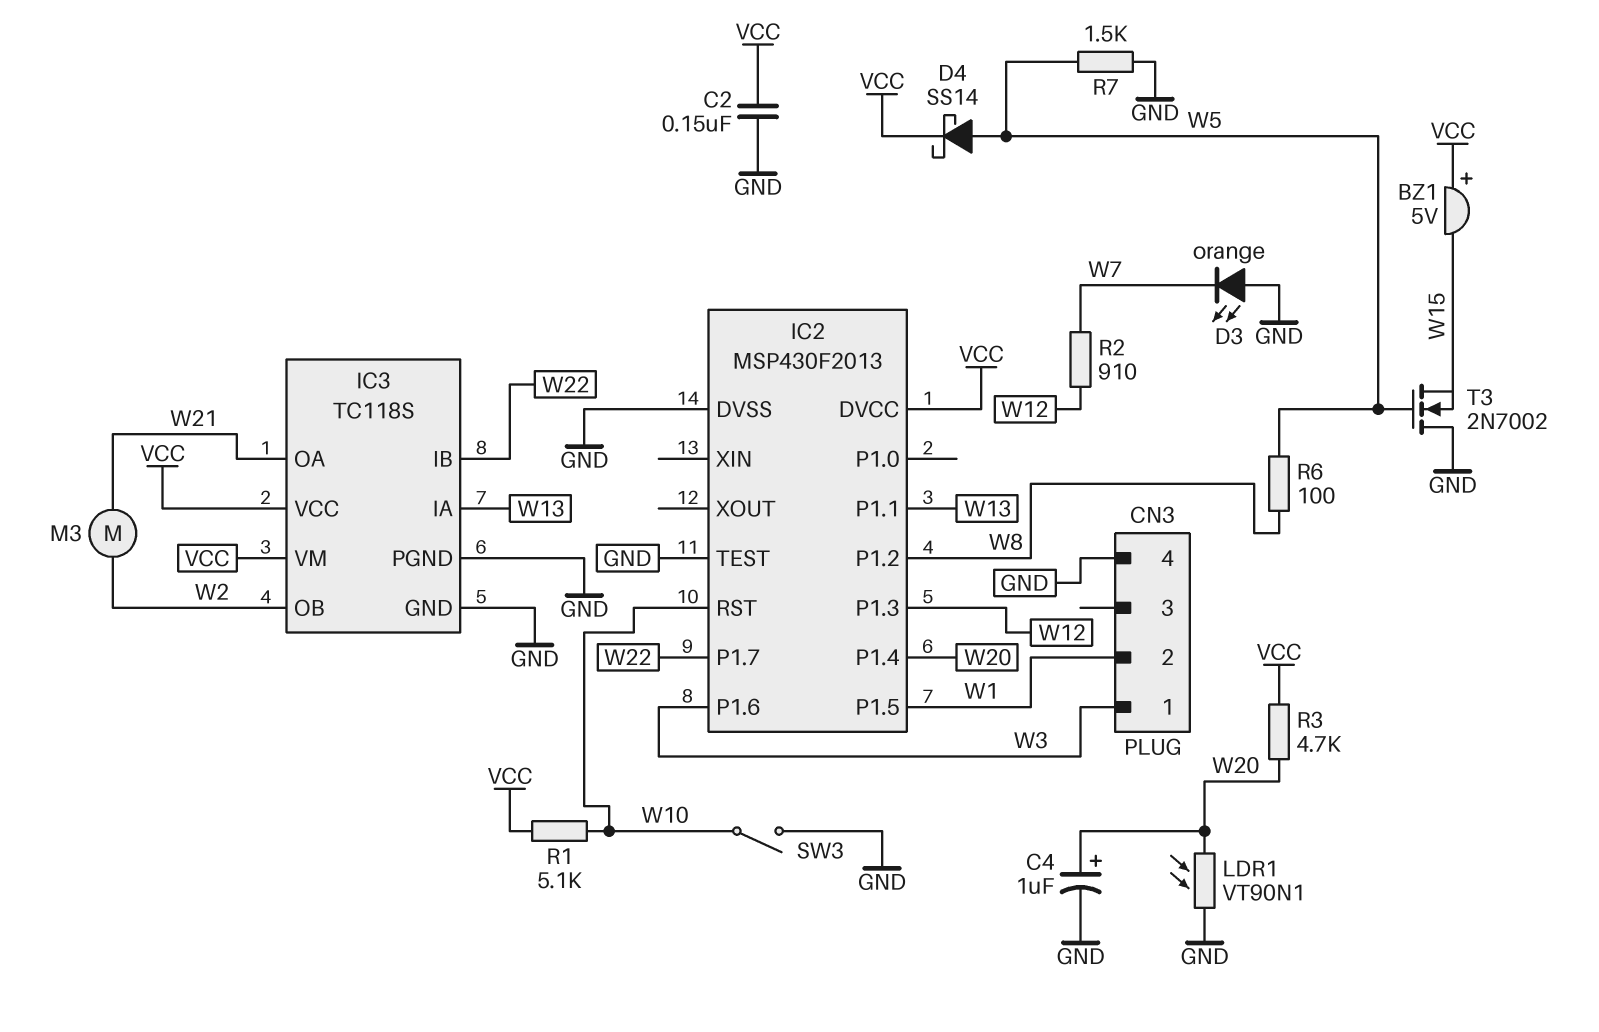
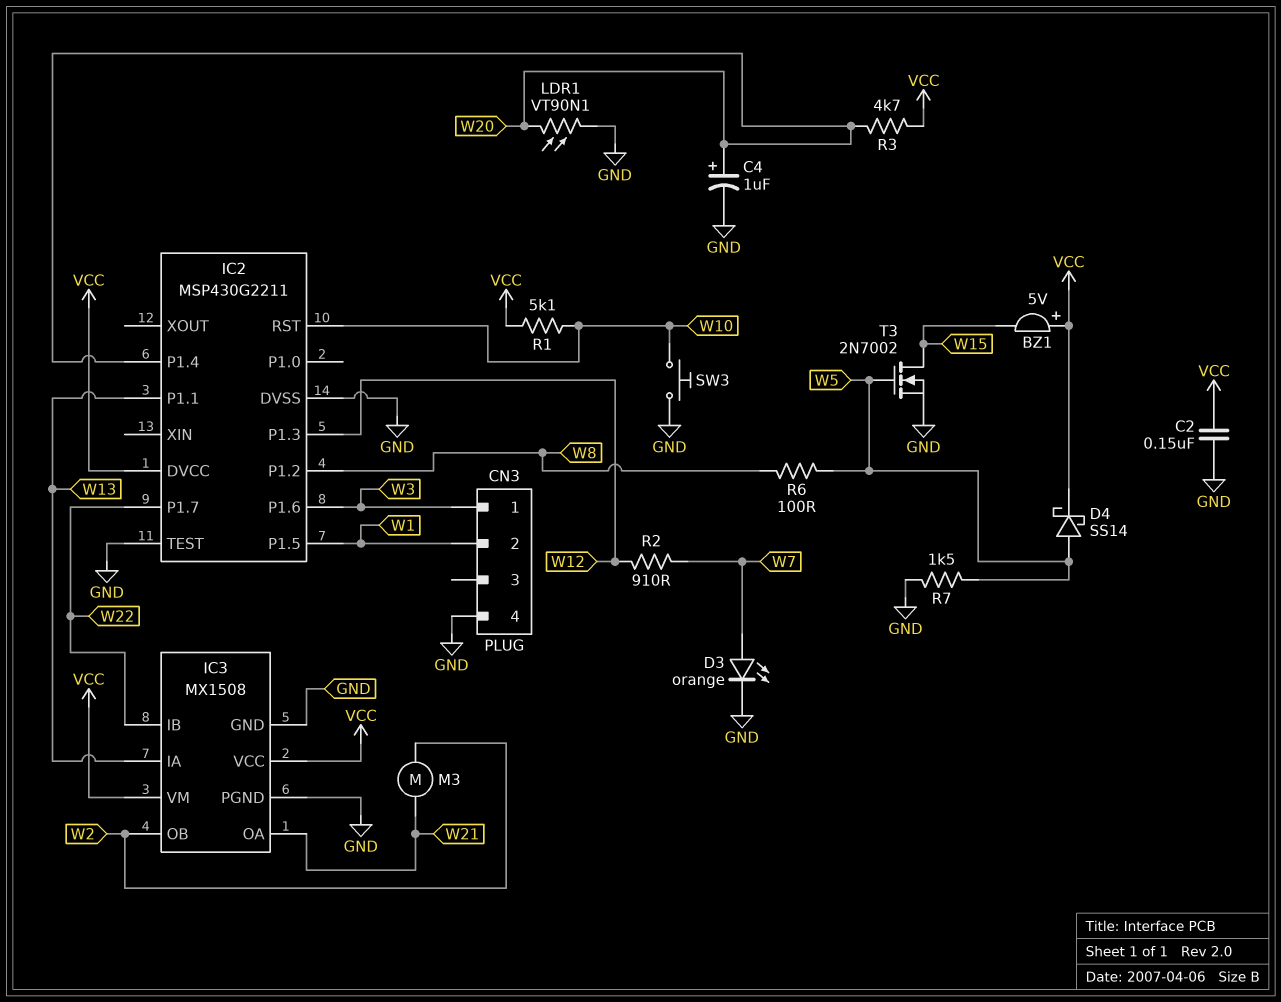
D3: LED orange (A GND, K W7) -> LED orange (A W7, K GND)
IC2: MSP430F2013 -> MSP430G2211
IC3: TC118S -> MX1508
SW3: switch (GND, W10) -> button (GND, W10)
T3: NMOS 2N7002 (G W5, D GND, S W15) -> NMOS 2N7002 (G W5, D W15, S GND)

